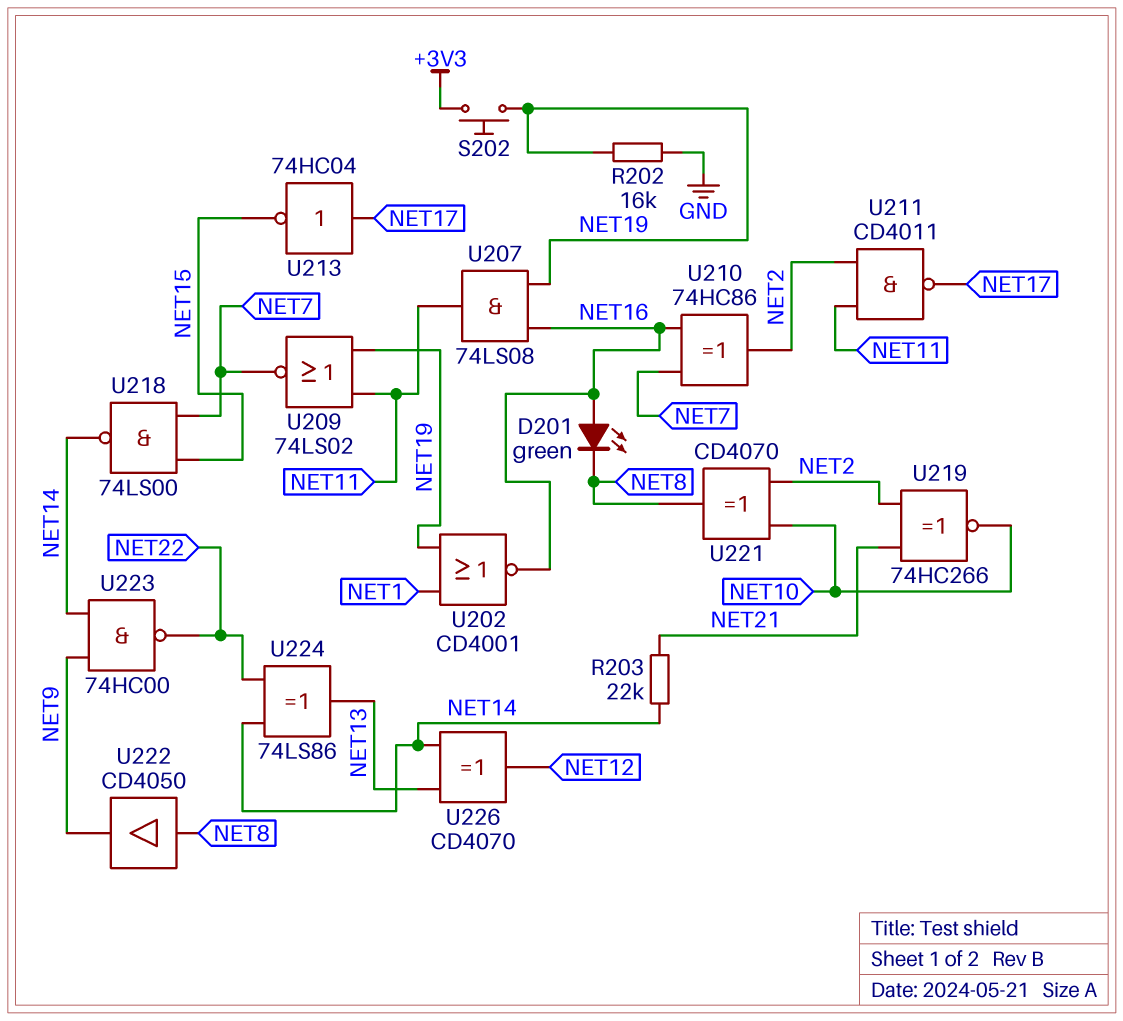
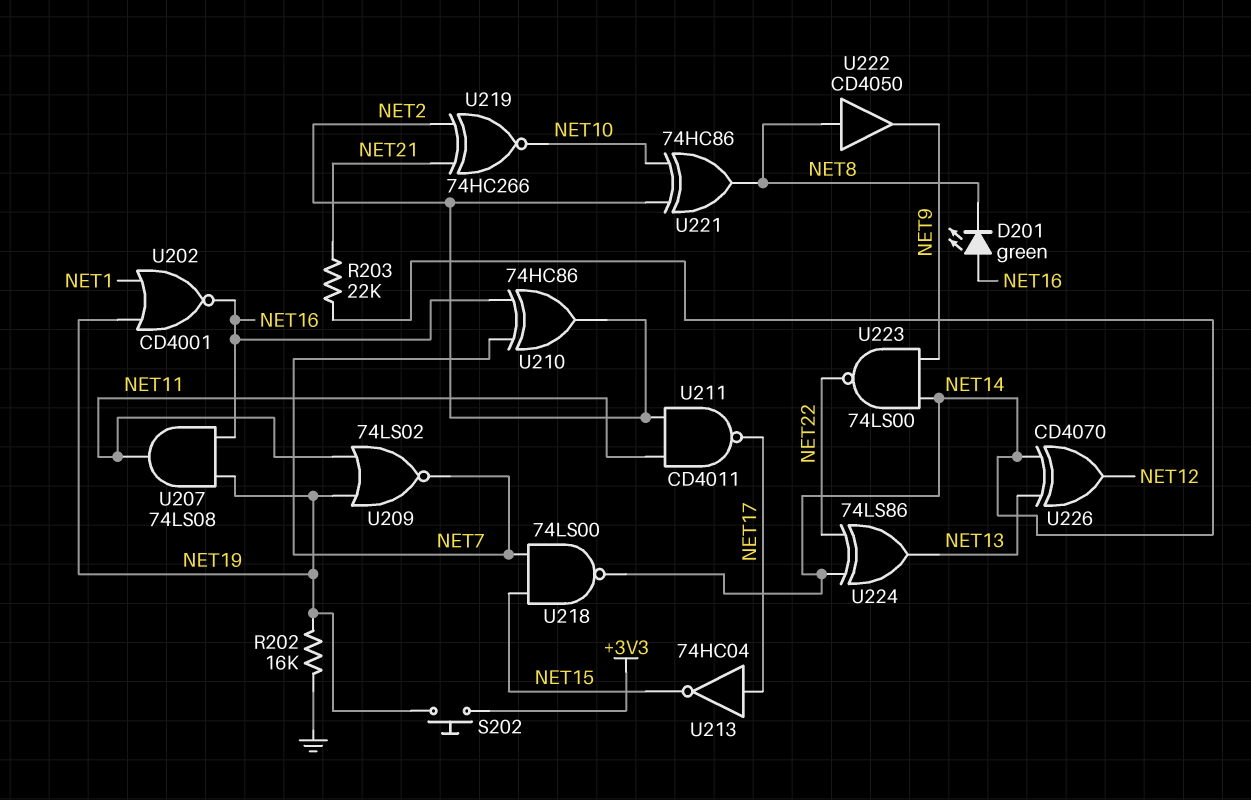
U221: XOR CD4070 (in NET2, in NET10, out NET8) -> XOR 74HC86 (in NET2, in NET10, out NET8)
U223: NAND 74HC00 (in NET9, in NET14, out NET22) -> NAND 74LS00 (in NET9, in NET14, out NET22)

